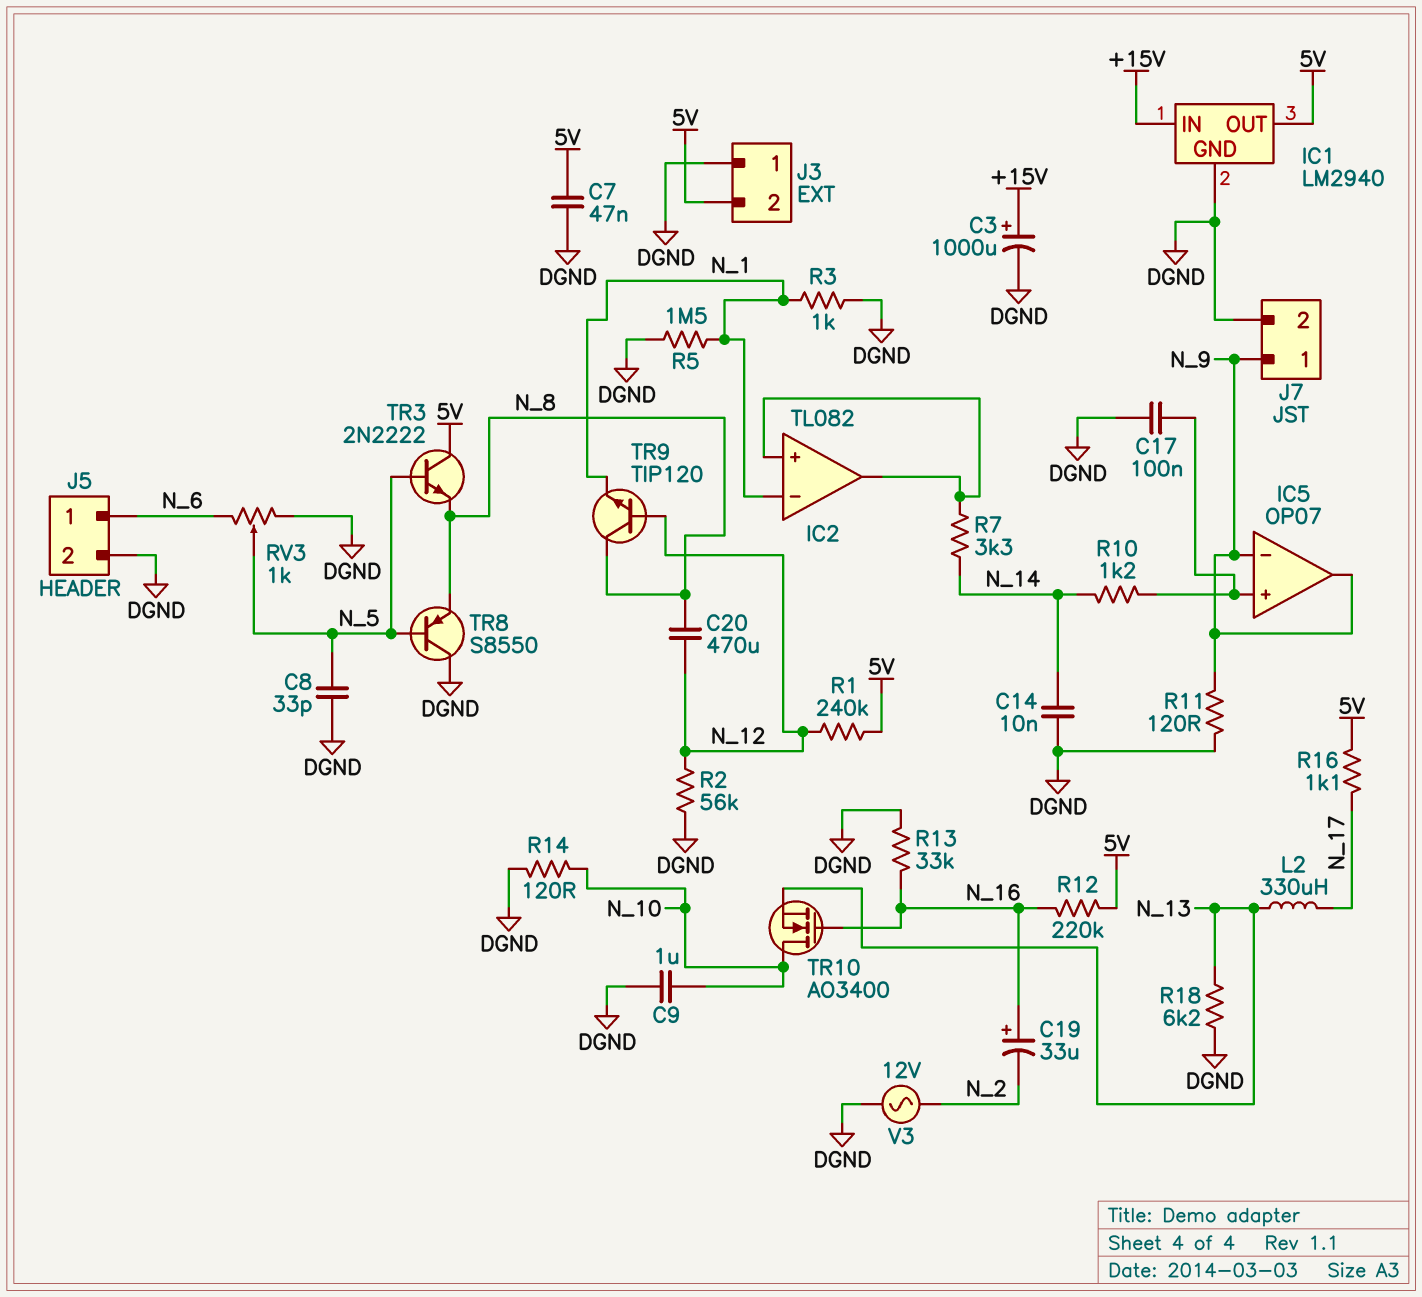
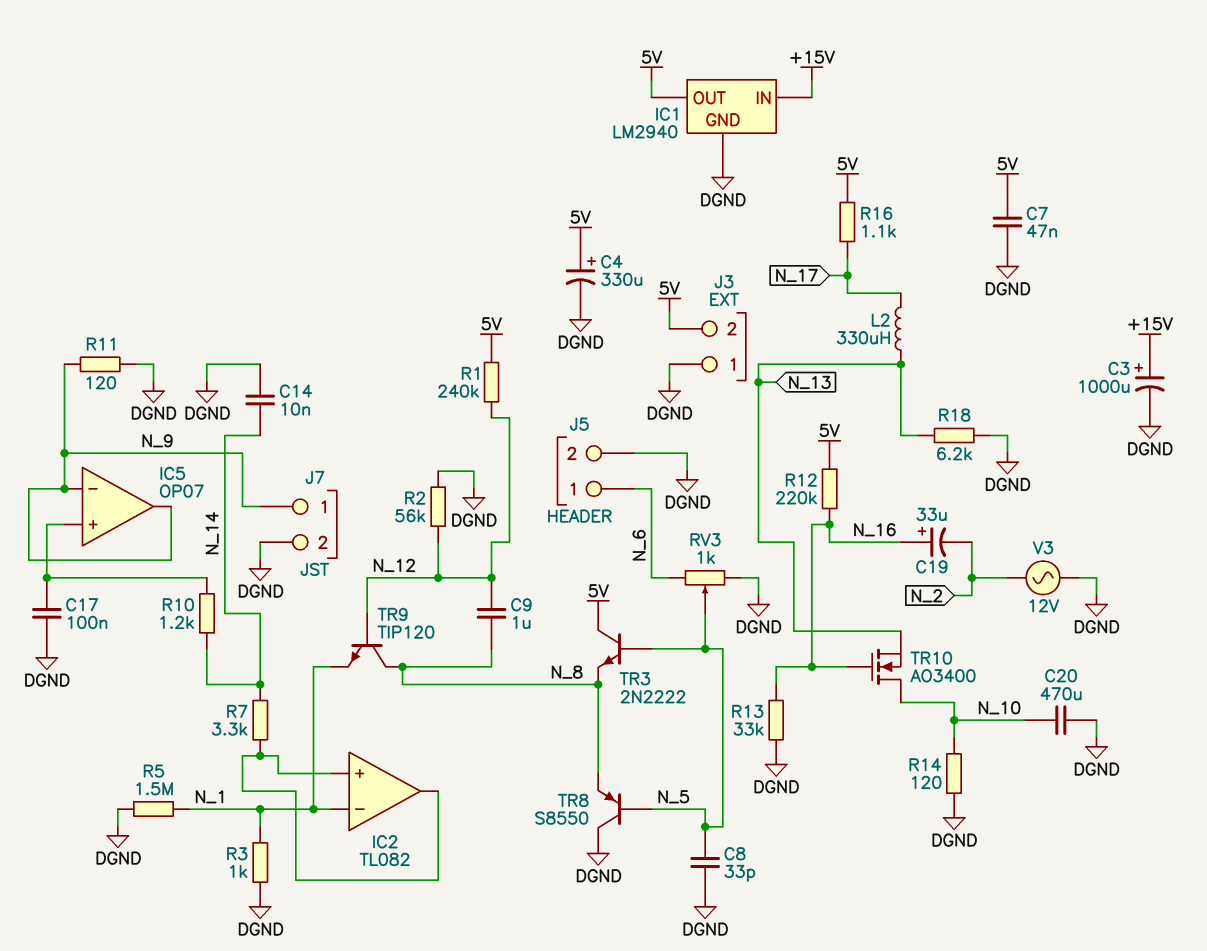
C4: none -> 330uF (plus 5V, minus DGND)
C9: 1uF (DGND, N_10) -> 1uF (N_8, N_12)
C20: 470uF (N_8, N_12) -> 470uF (DGND, N_10)

